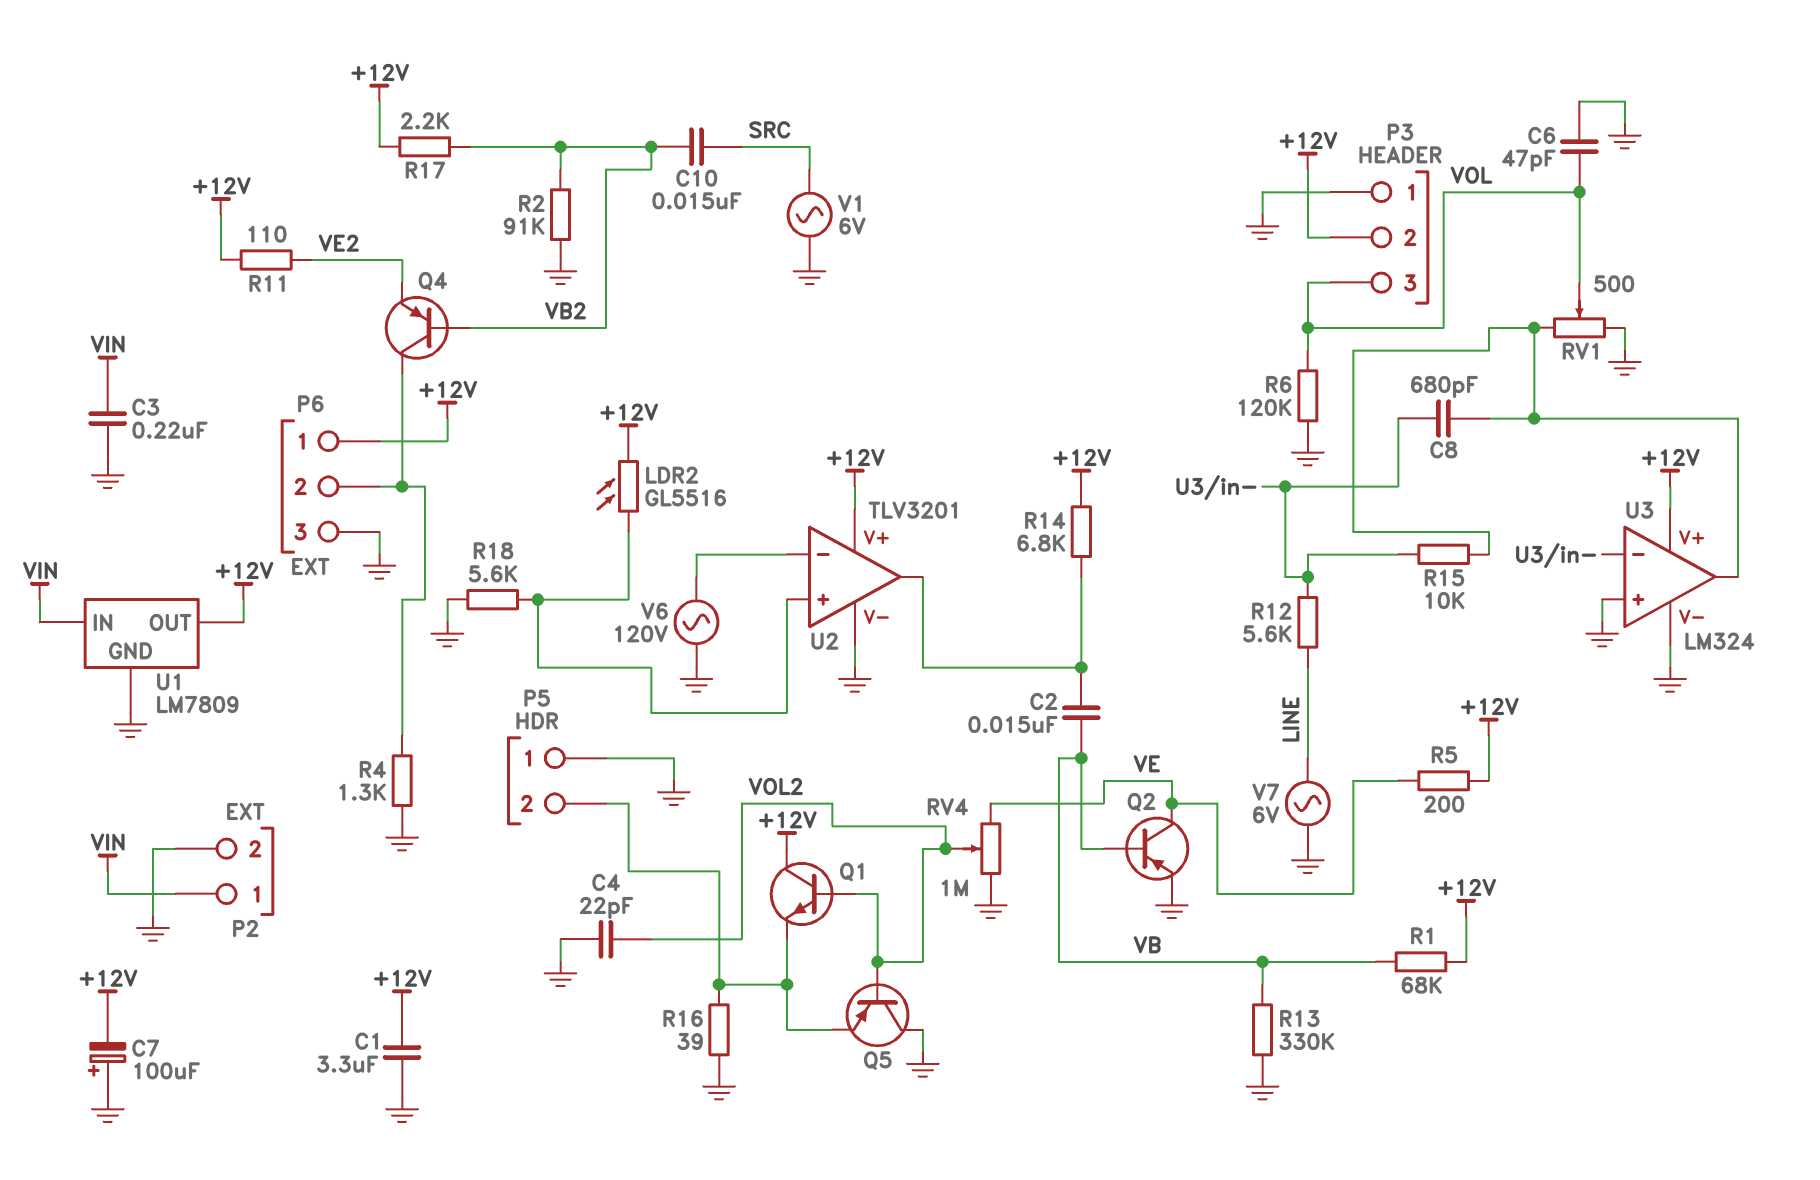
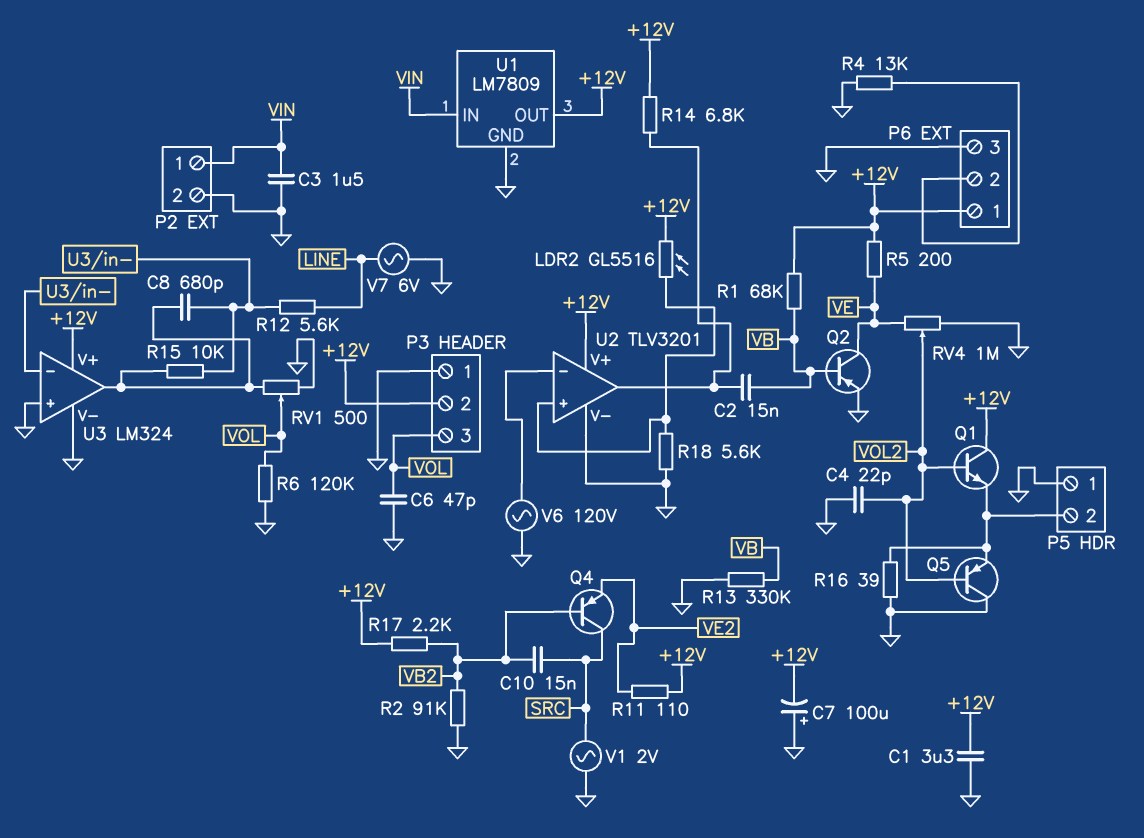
C3: 220nF (GND, VIN) -> 1.5uF (GND, VIN)
Q4: PNP (B VB2, C P6/2, E VE2) -> PNP (B VB2, C SRC, E VE2)
R4: 1.3k (GND, P6/2) -> 13k (GND, P6/2)
V1: AC 6V (GND, SRC) -> AC 2V (GND, SRC)

